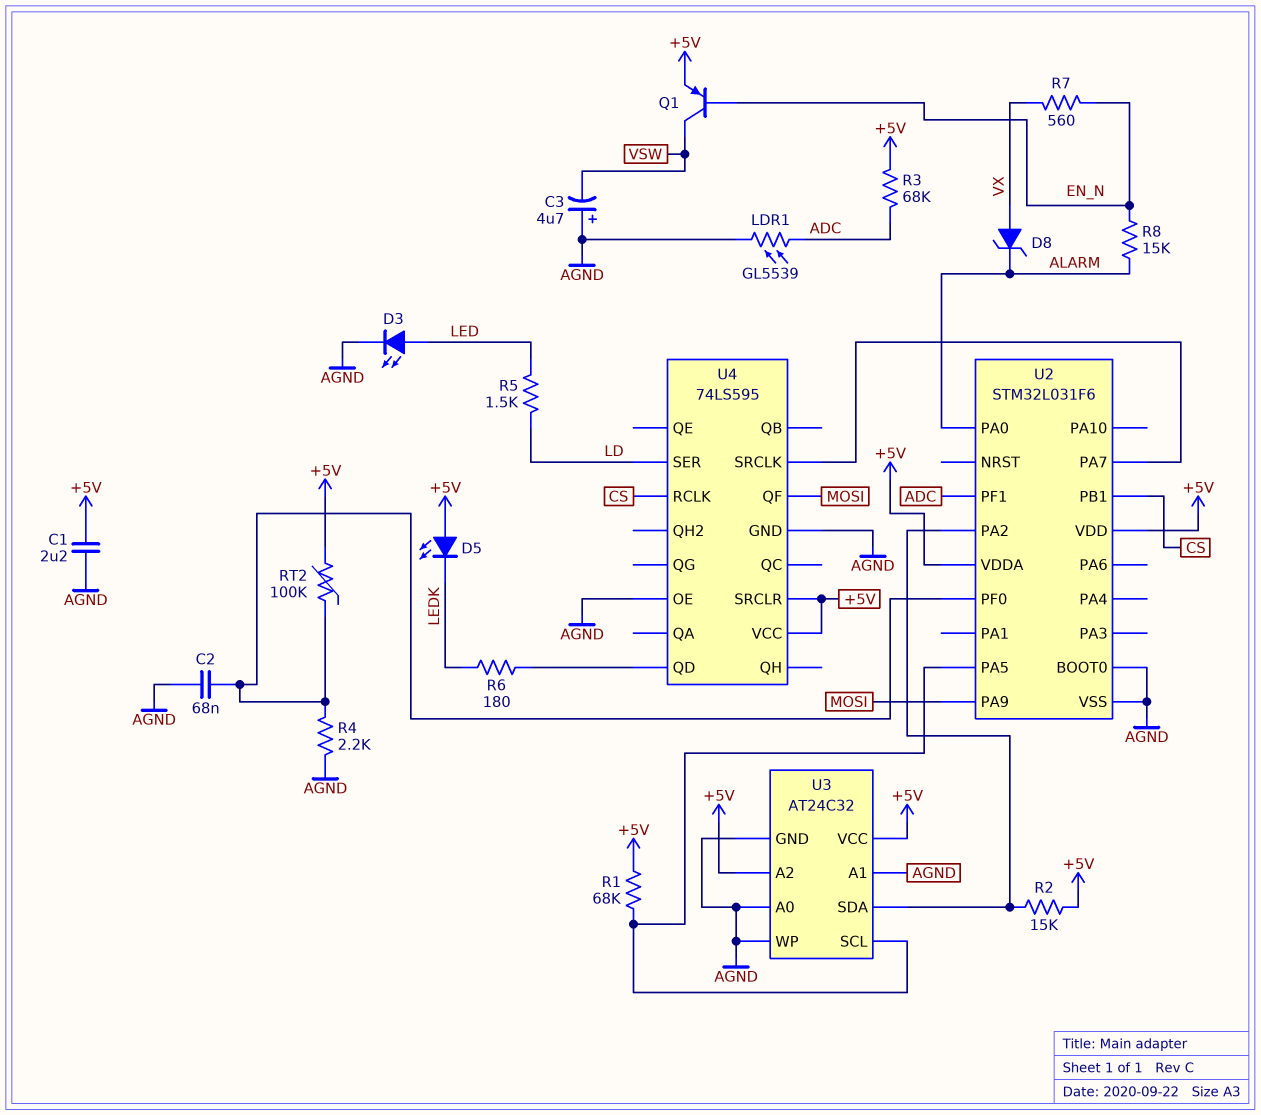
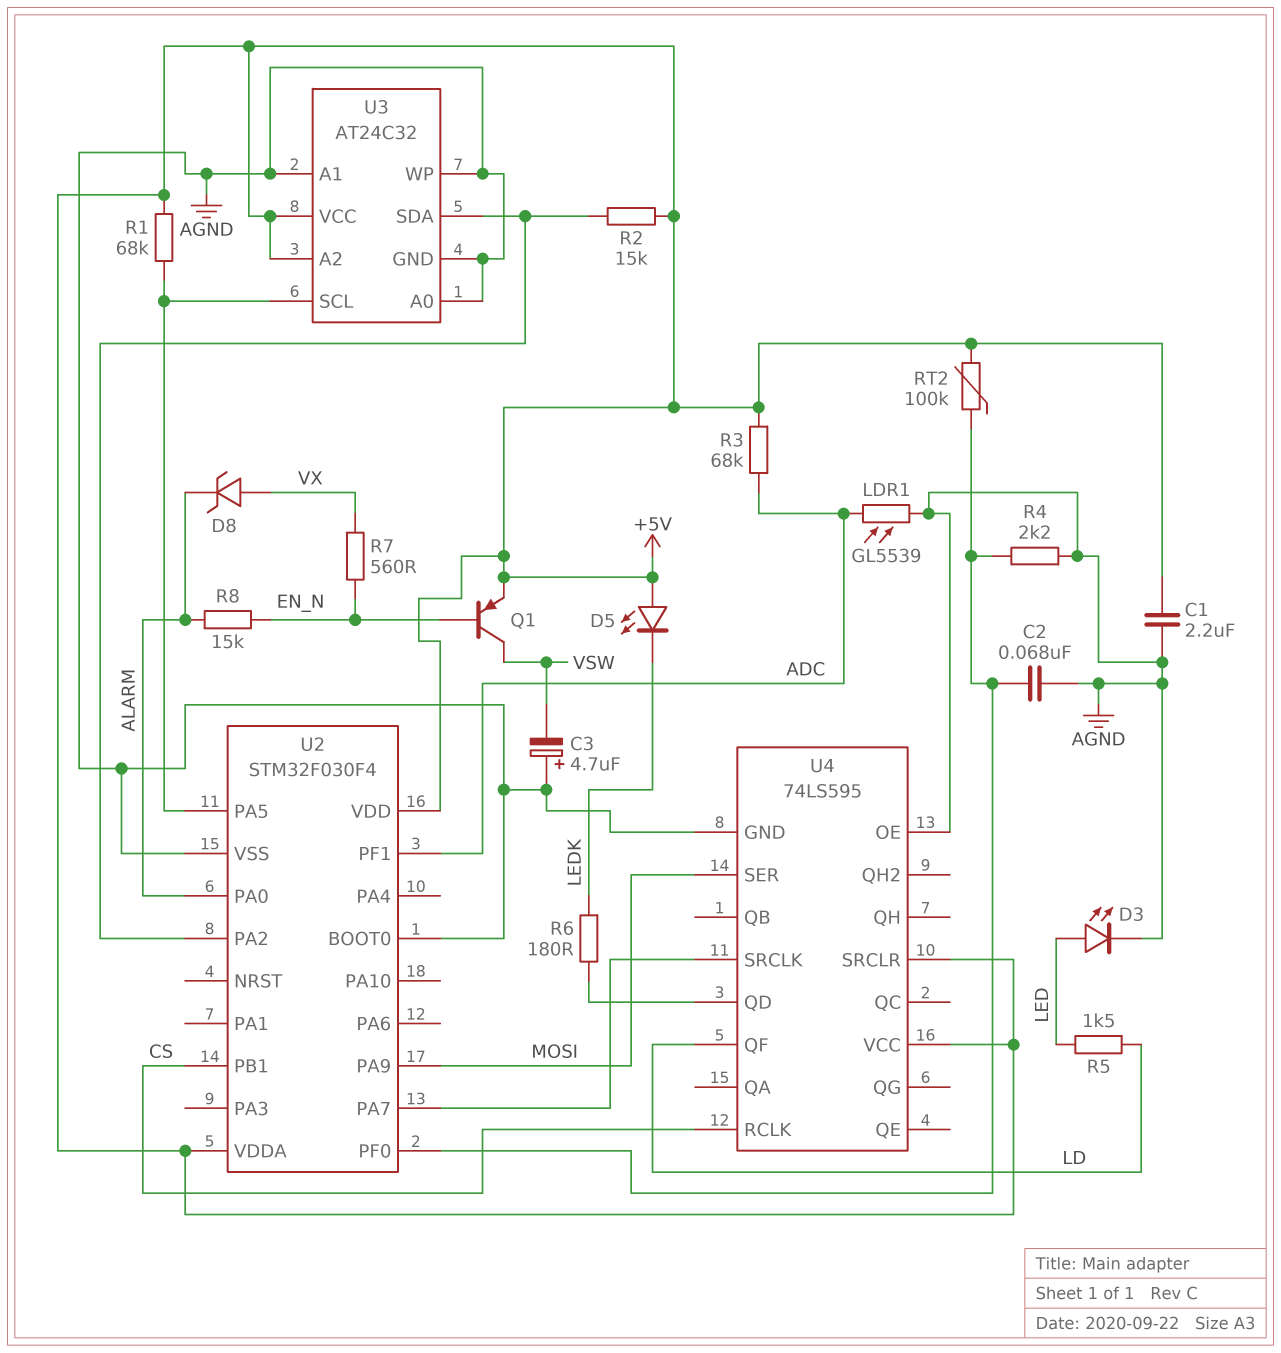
U2: STM32L031F6 -> STM32F030F4
U4 pin QF: MOSI -> LD
U4 pin SER: LD -> MOSI

